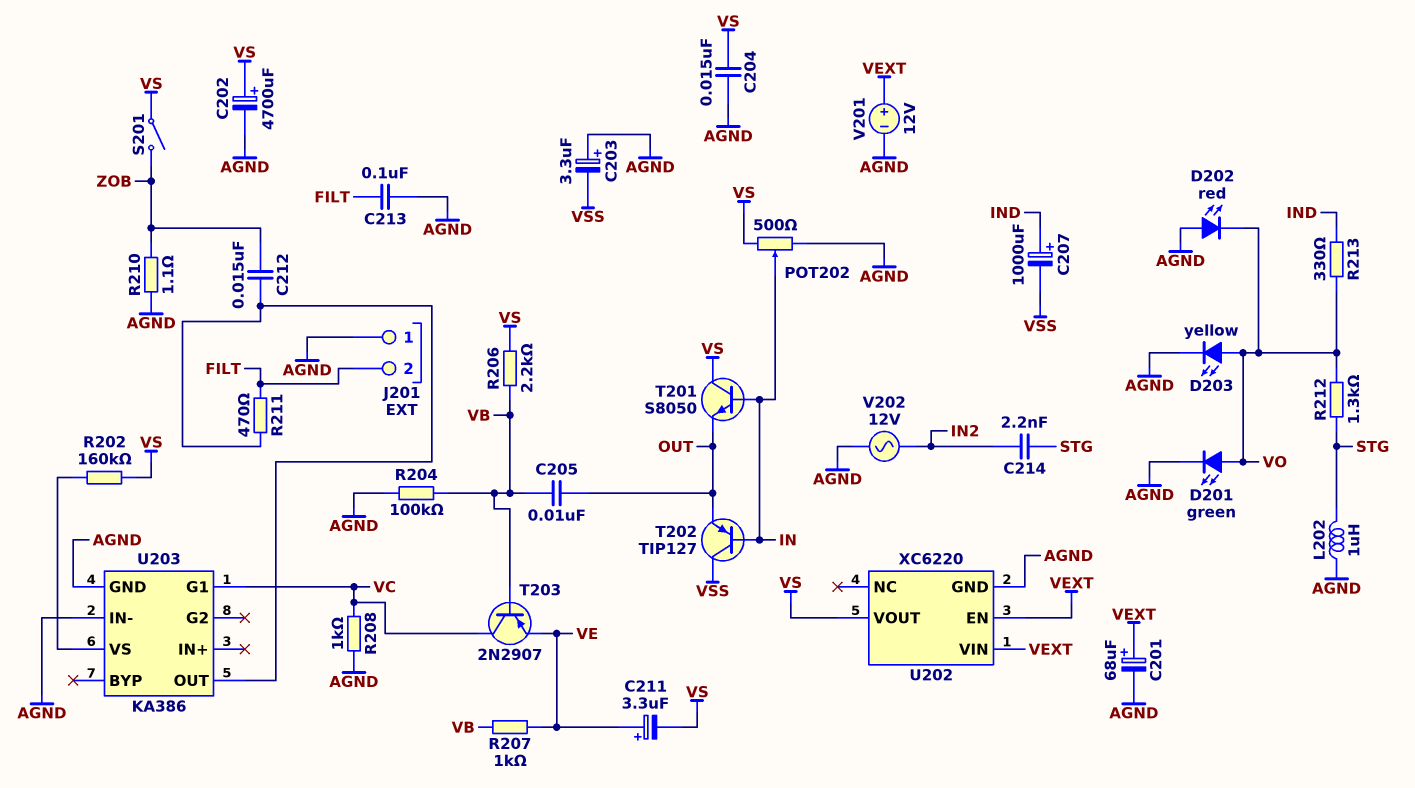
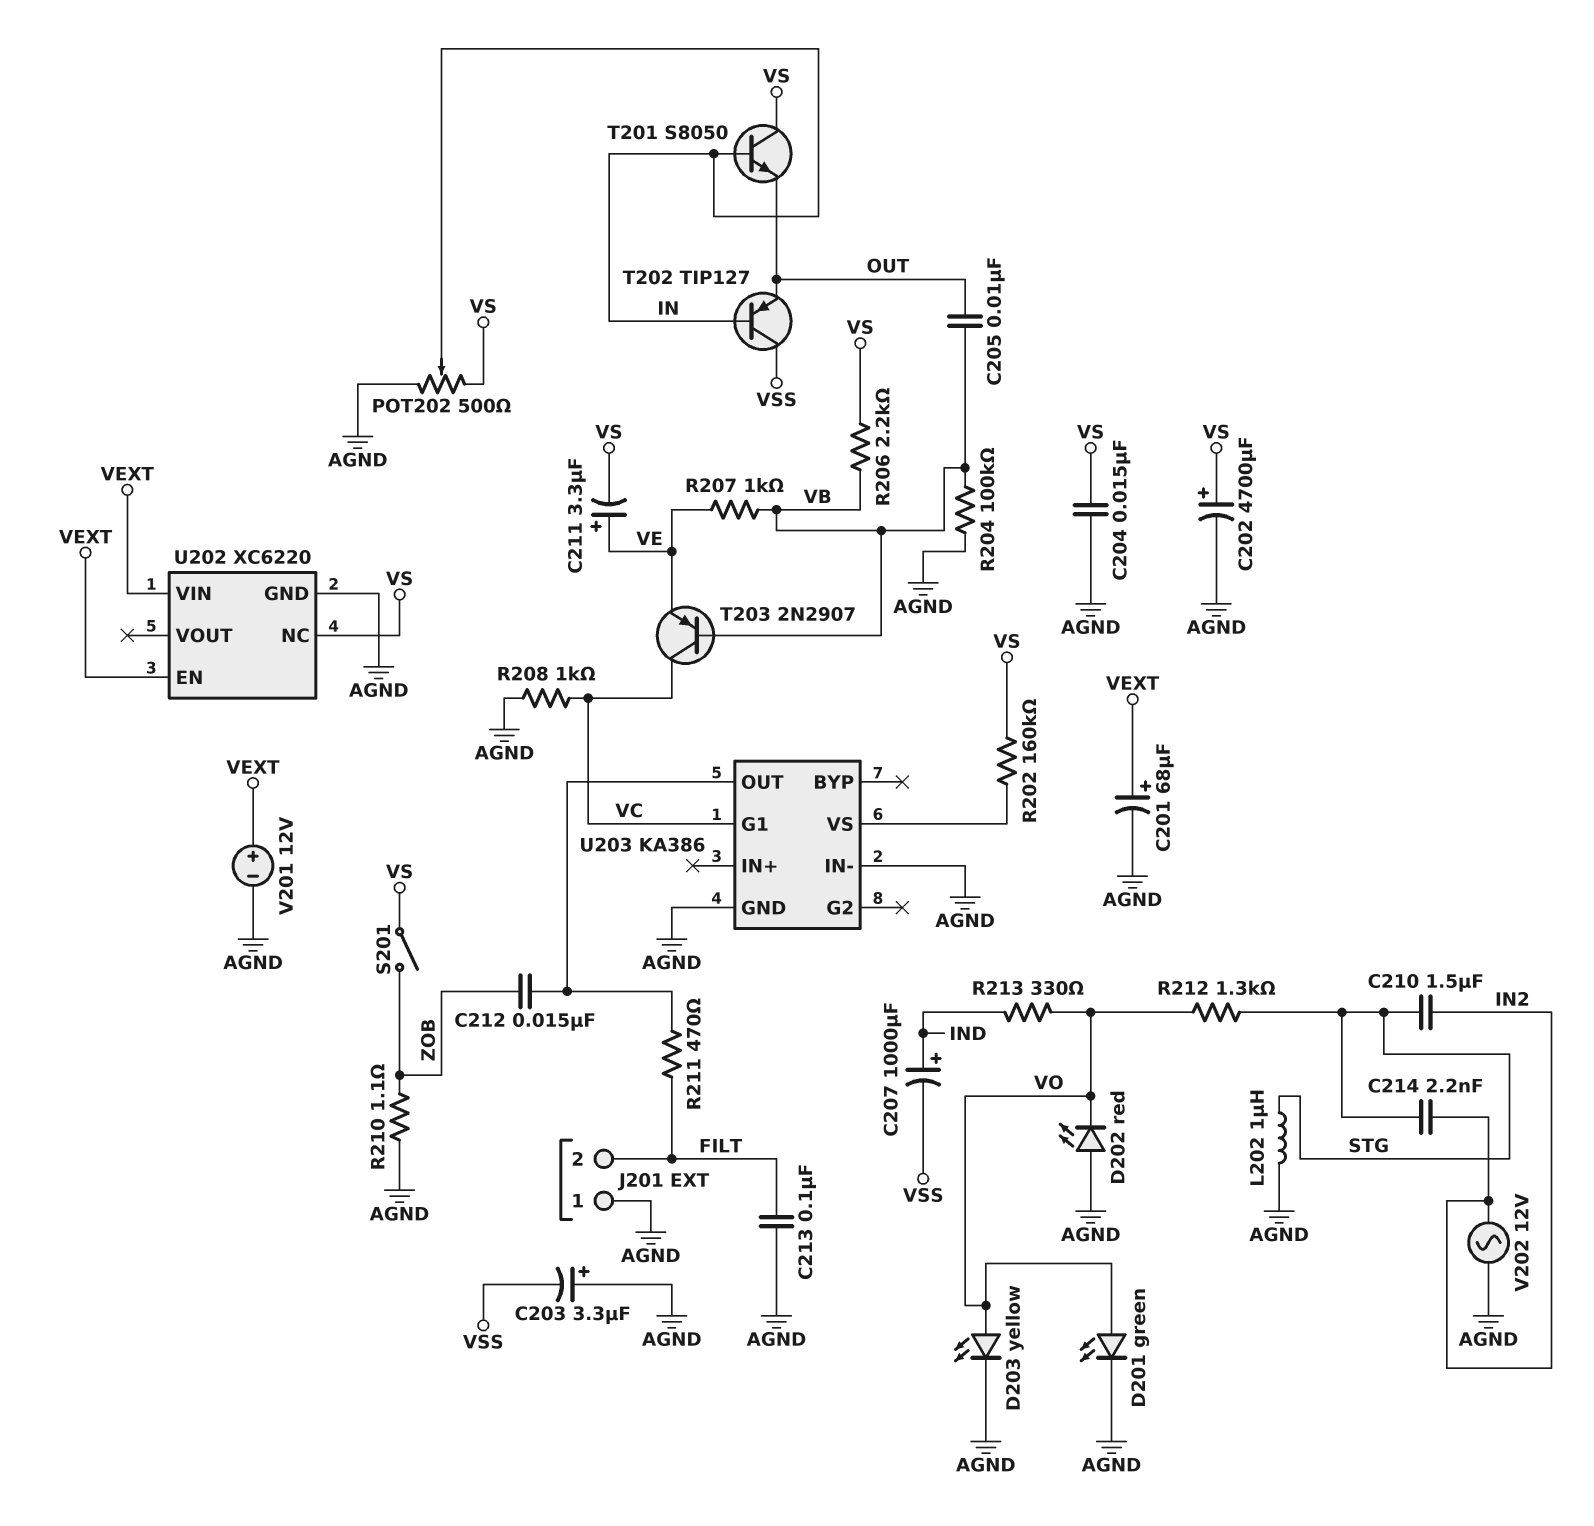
C210: none -> 1.5uF (IN2, STG)
U202 pin NC: none -> VS
U202 pin VOUT: VS -> none

